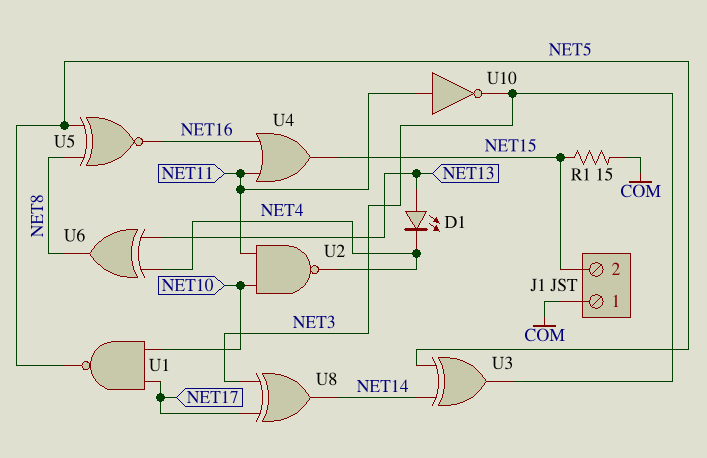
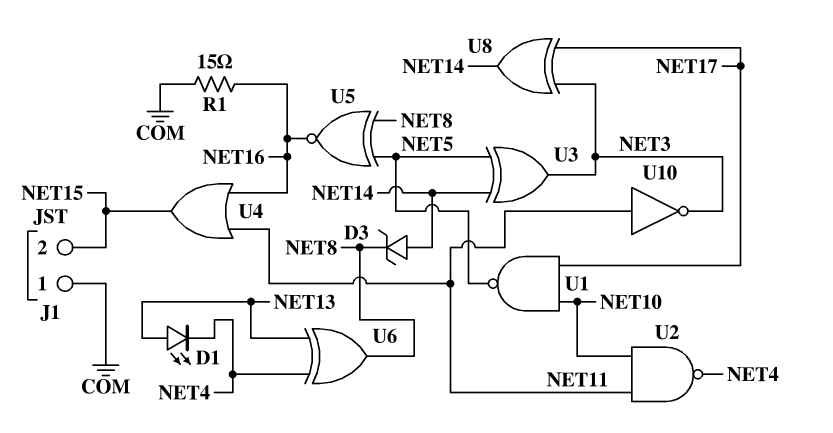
D3: none -> zener (A NET14, K NET8)
R1: 15 (COM, NET15) -> 15 (COM, NET16)

